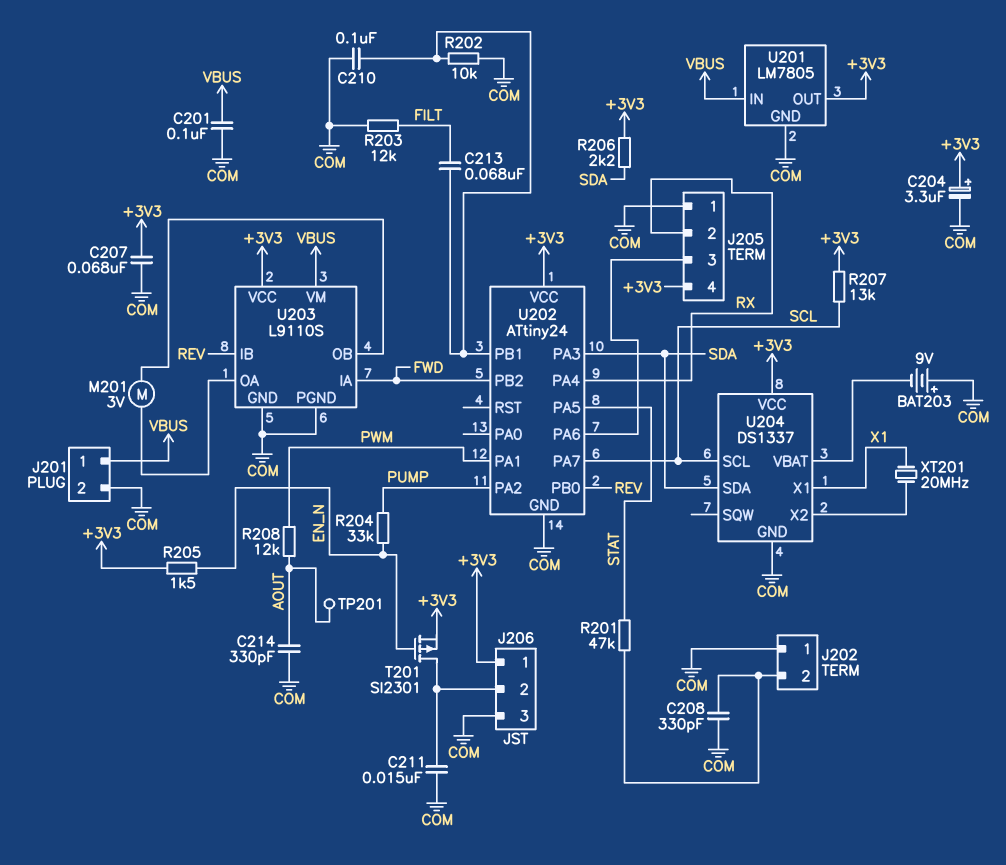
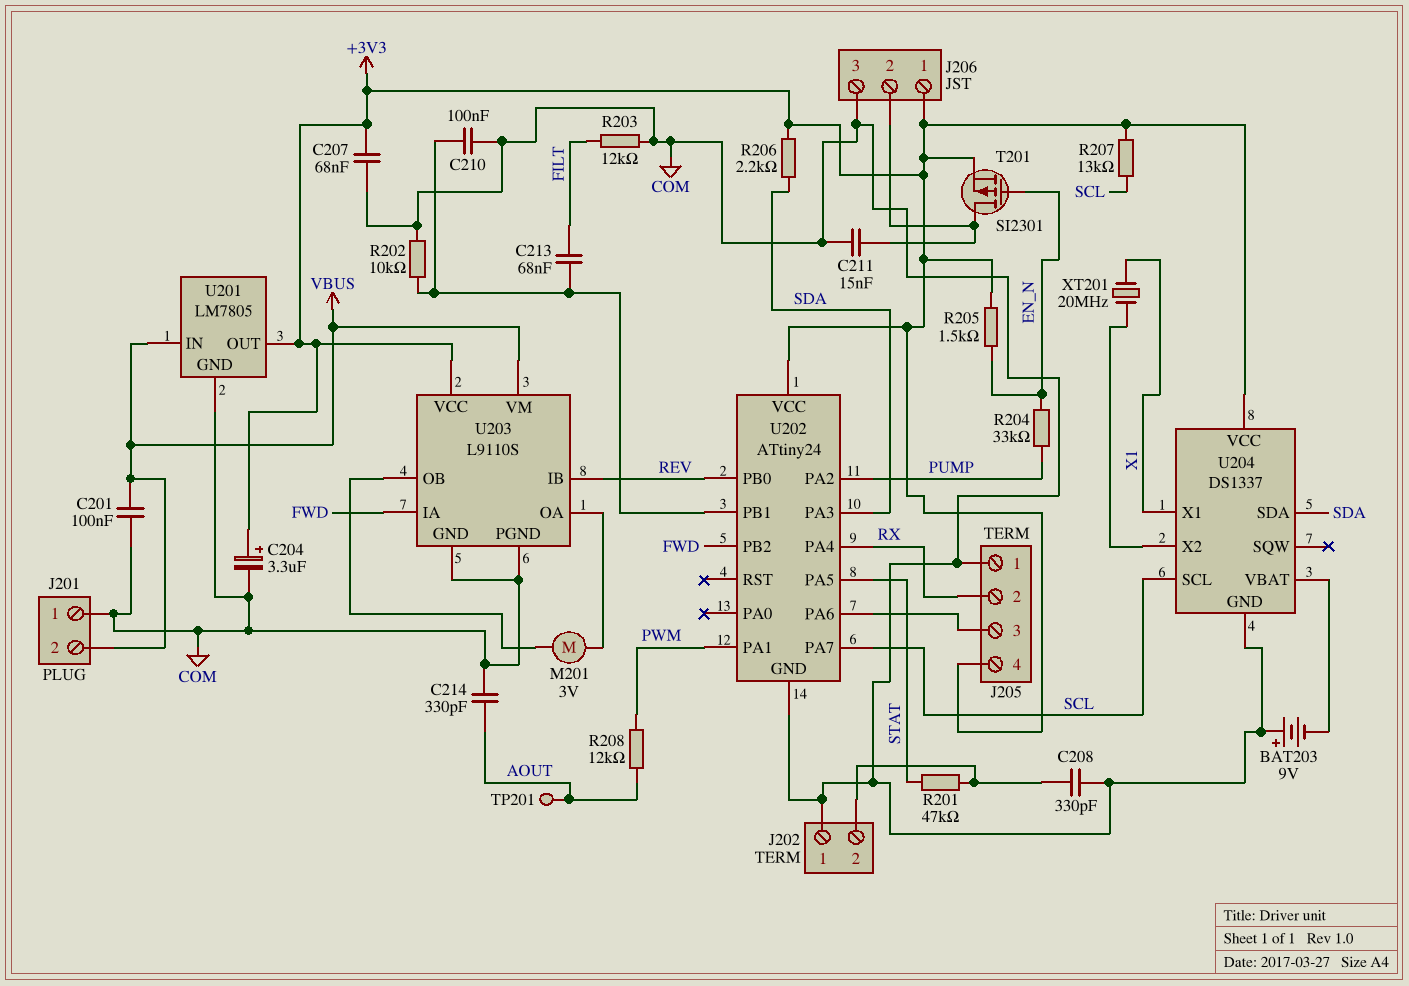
J201 pin 1: VBUS -> COM
J201 pin 2: COM -> VBUS

